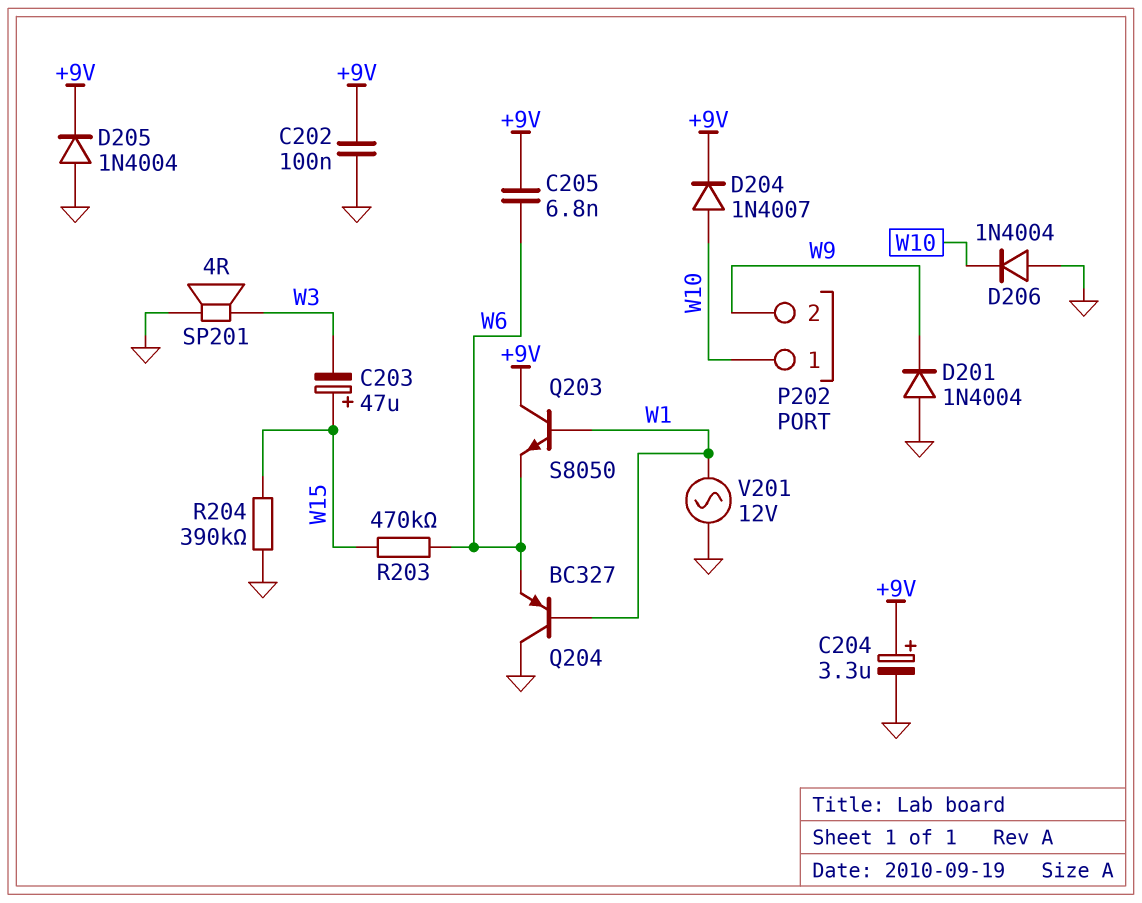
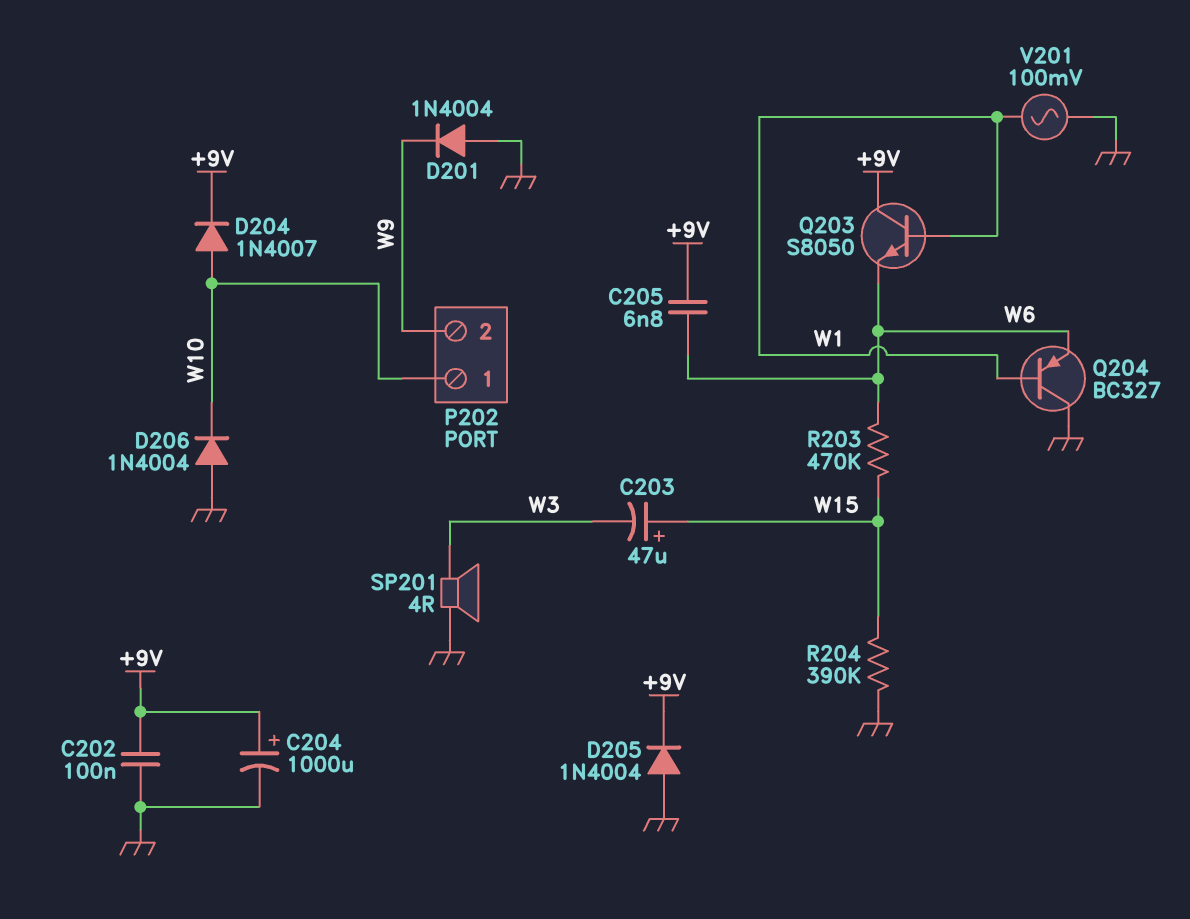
C204: 3.3uF (plus +9V, minus GND) -> 1000uF (plus +9V, minus GND)
V201: AC 12V (GND, W1) -> AC 100mV (GND, W1)

